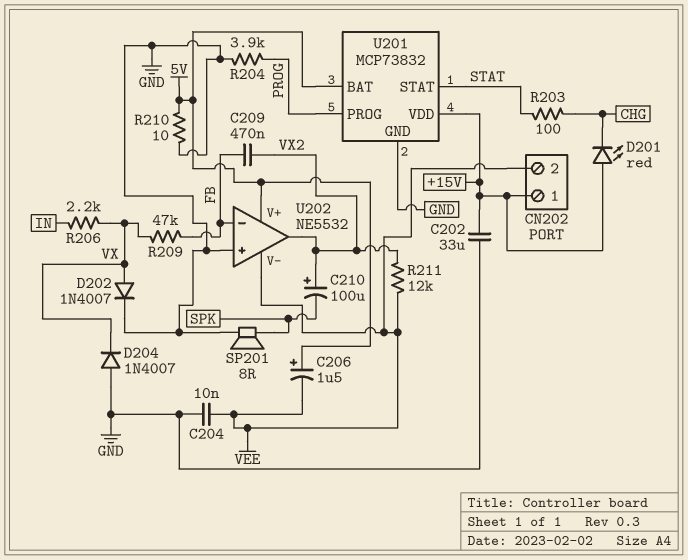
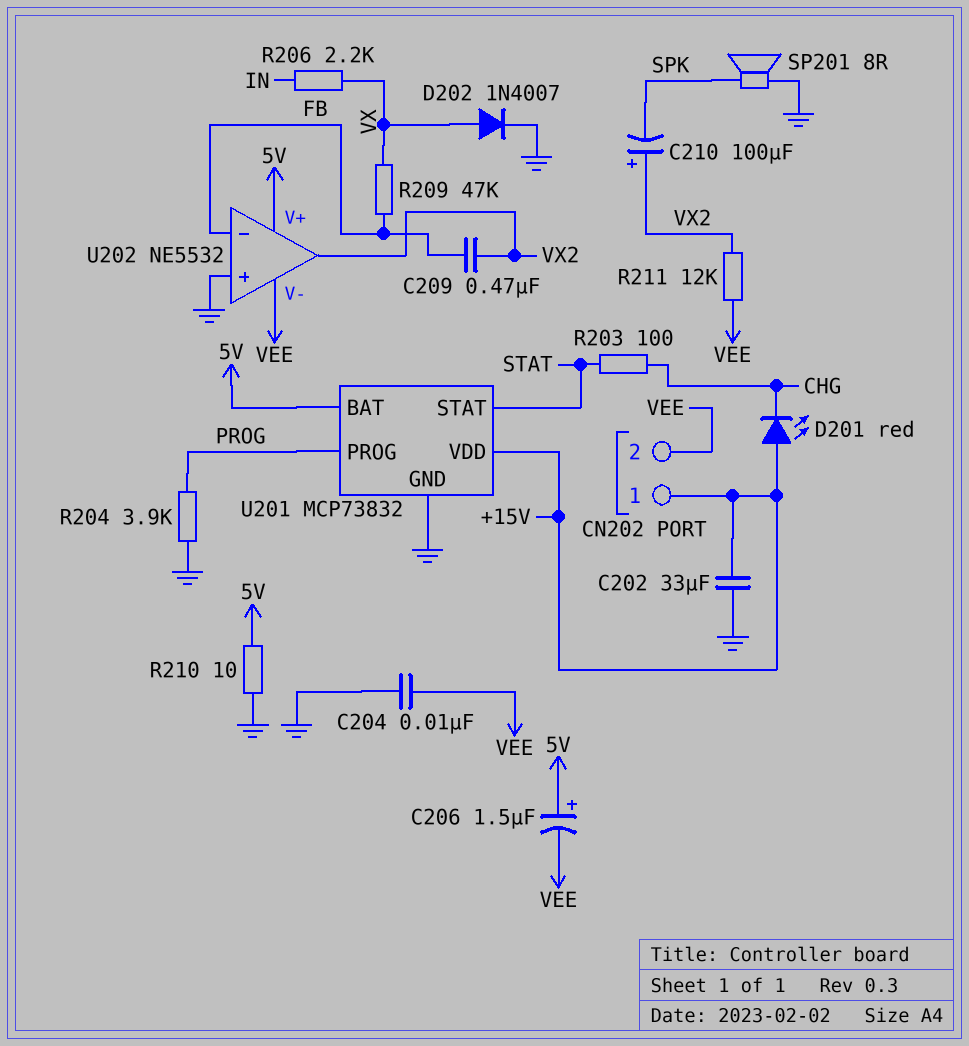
D204: diode 1N4007 (A GND, K VX) -> none

